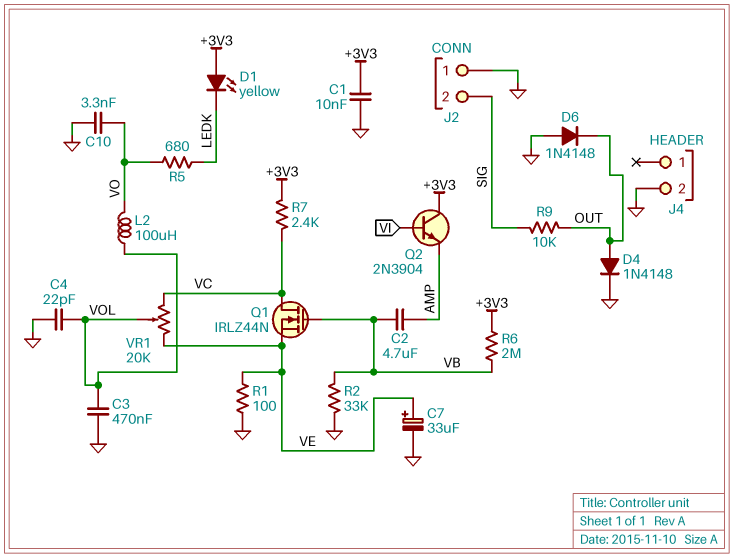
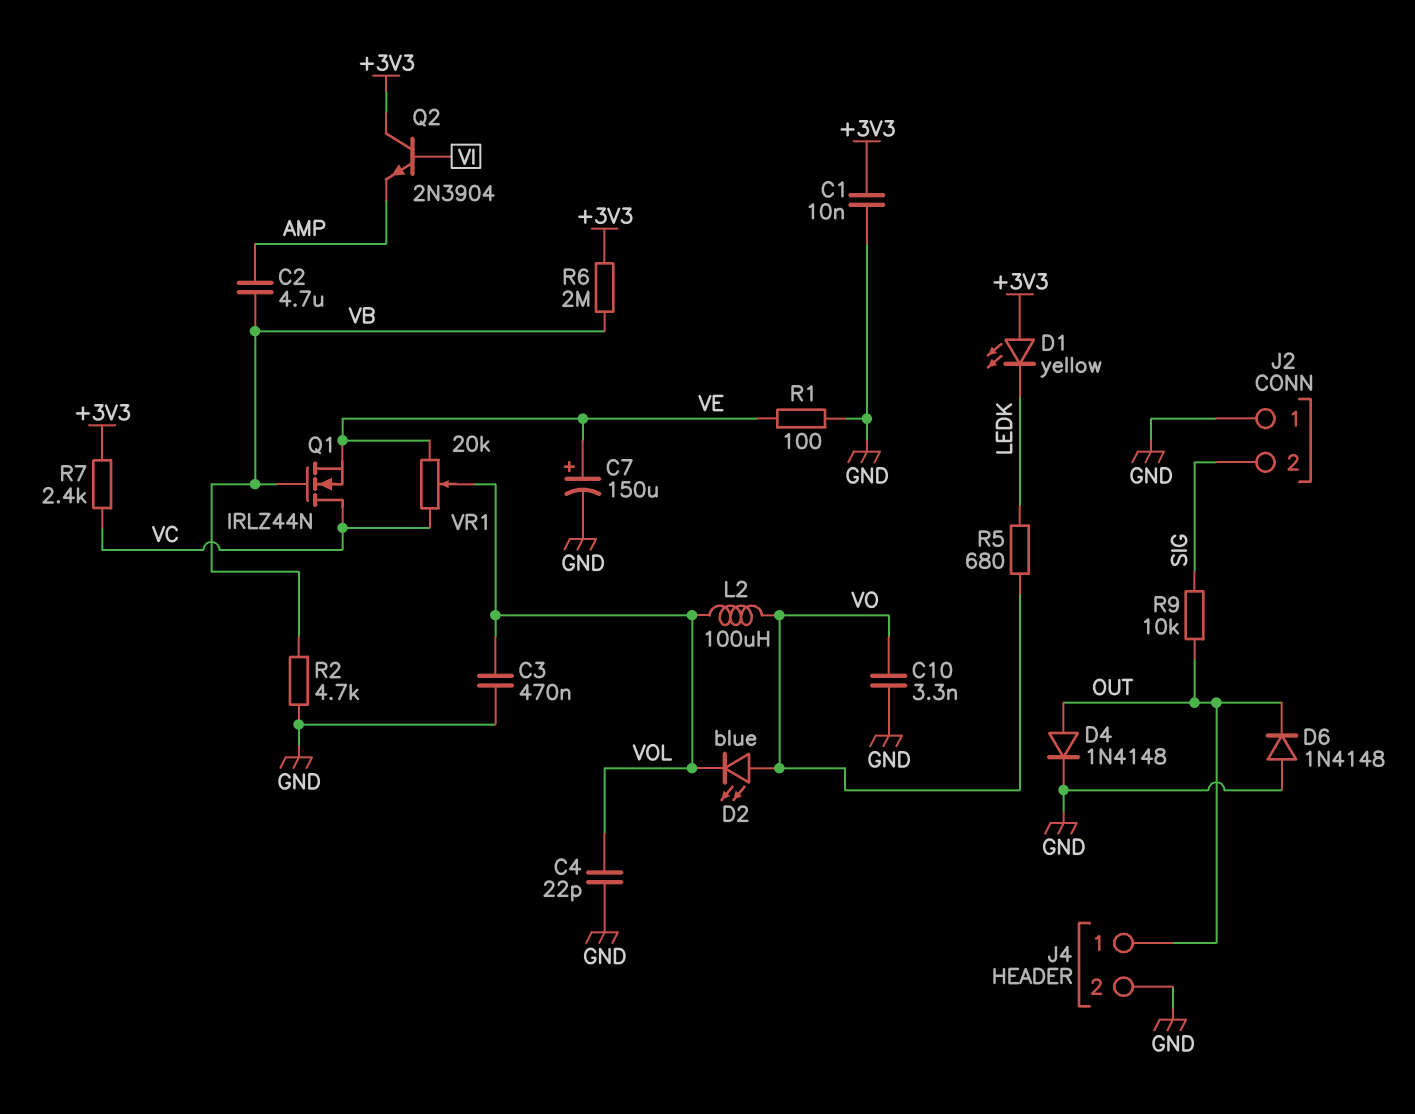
C7: 33uF (plus VE, minus GND) -> 150uF (plus VE, minus GND)
D2: none -> LED blue (A VO, K VOL)
J4 pin 1: none -> OUT
R2: 33k (GND, VB) -> 4.7k (GND, VB)

